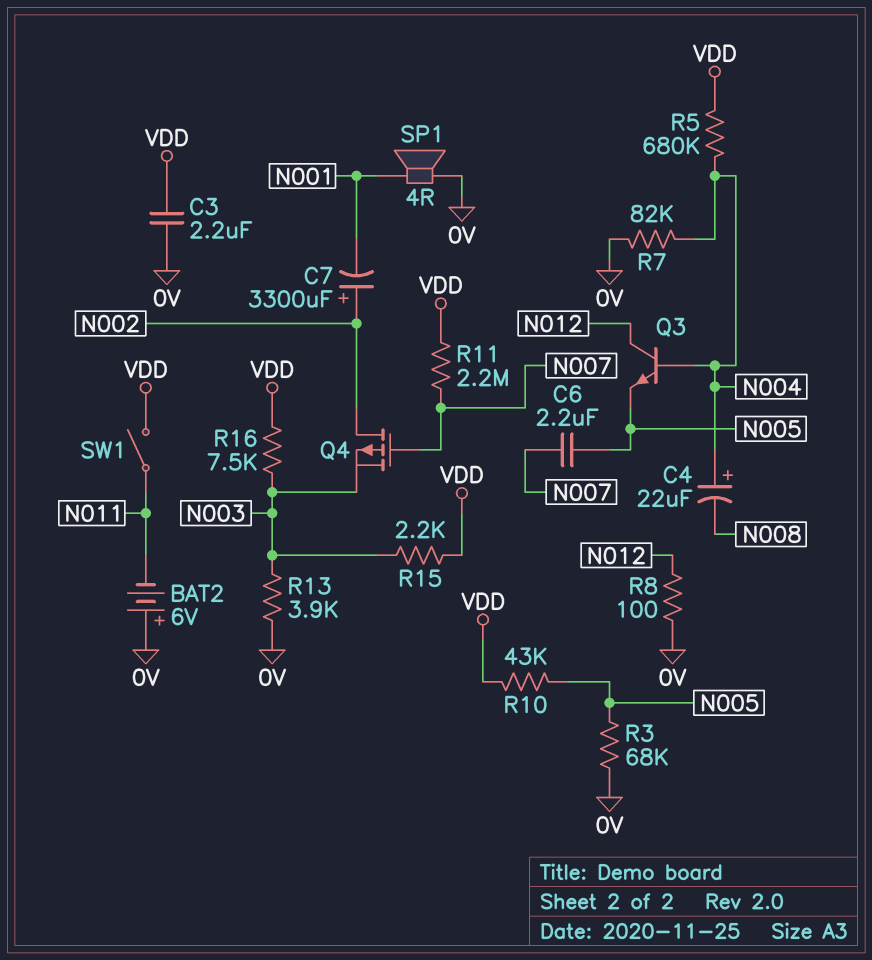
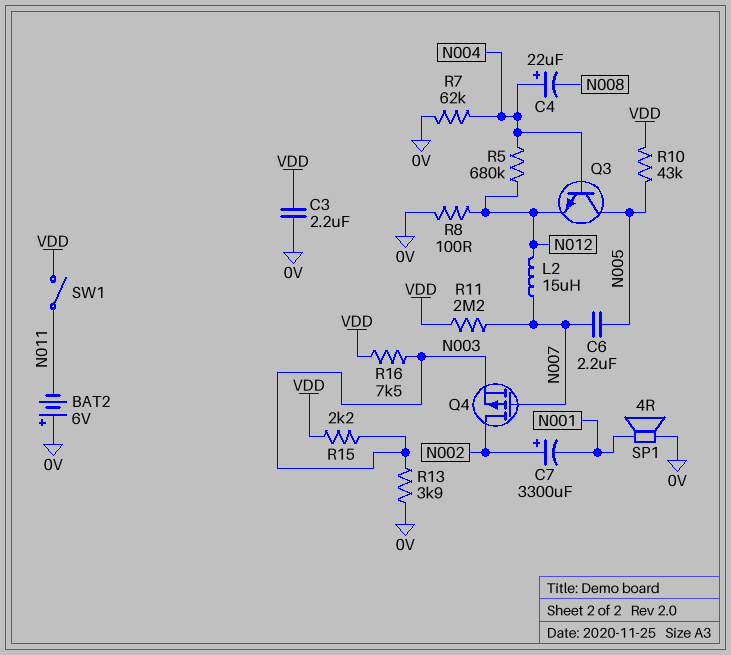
L2: none -> 15uH (N007, N012)
Q3: NPN (B N004, C N012, E N005) -> NPN (B N004, C N005, E N012)
R3: 68k (0V, N005) -> none
R5: 680k (N004, VDD) -> 680k (N004, N012)
R7: 82k (0V, N004) -> 62k (0V, N004)

